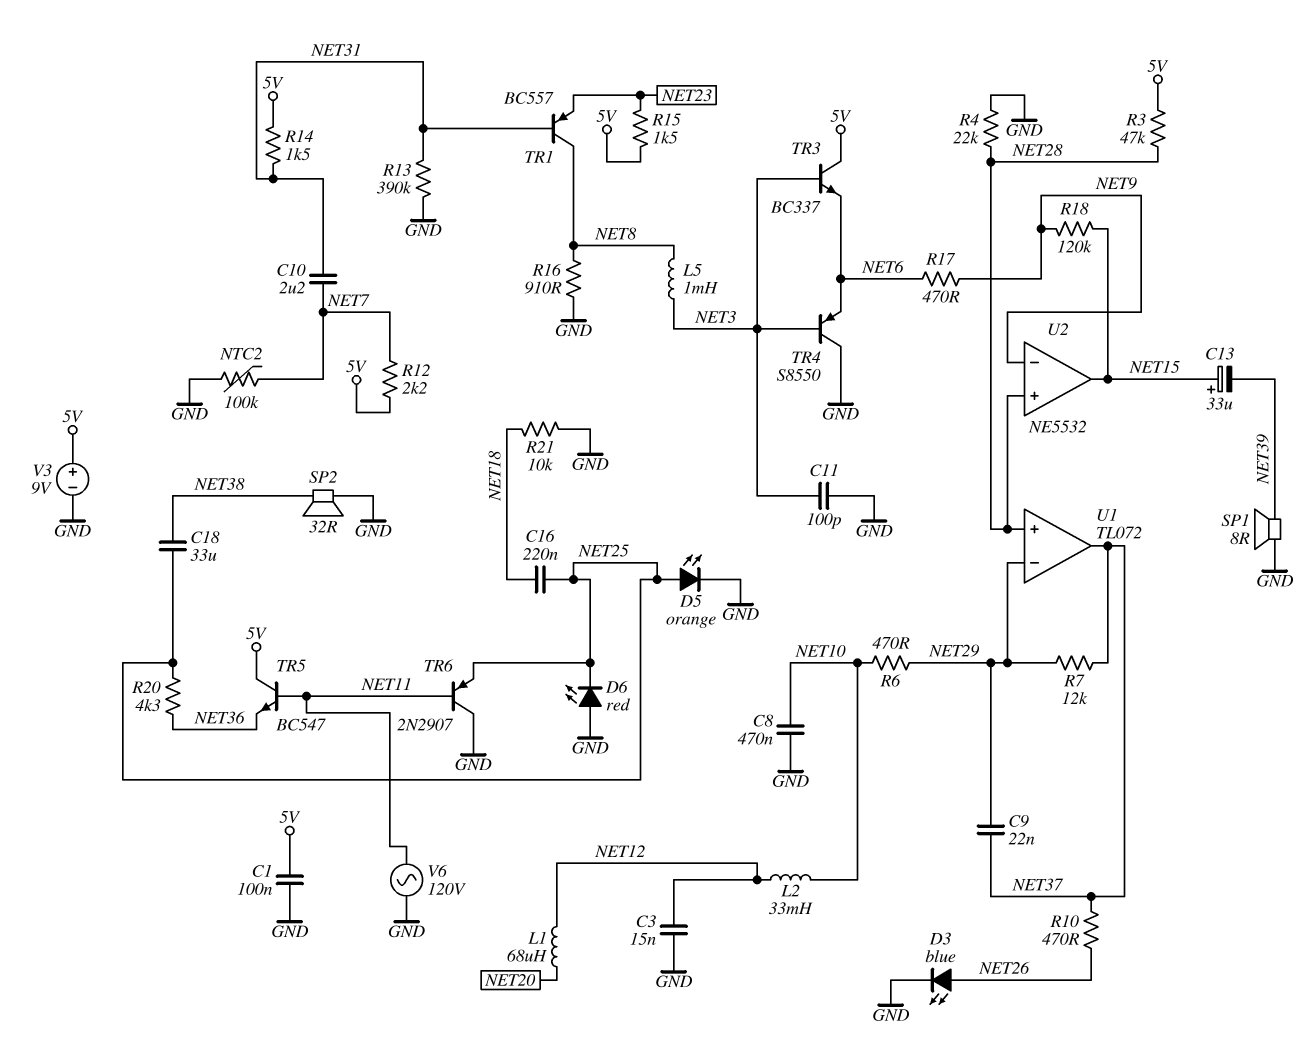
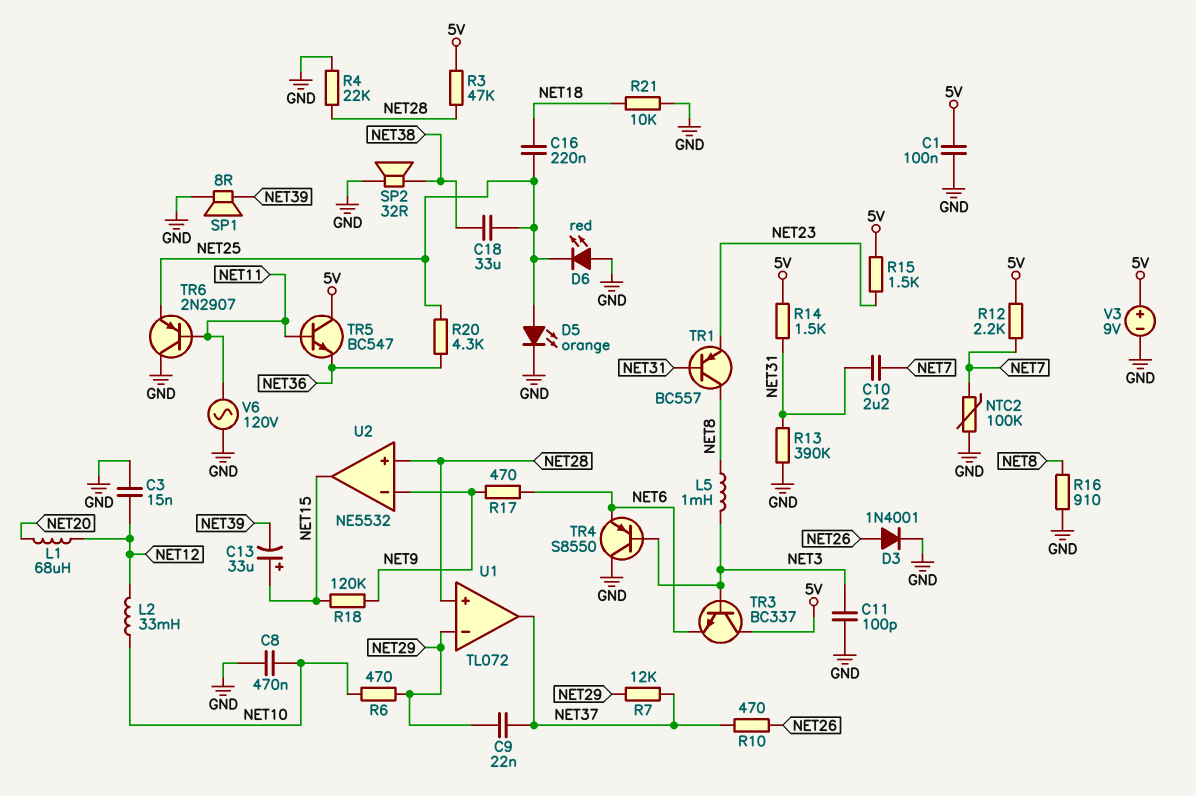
D3: LED blue (A NET26, K GND) -> diode 1N4001 (A NET26, K GND)

